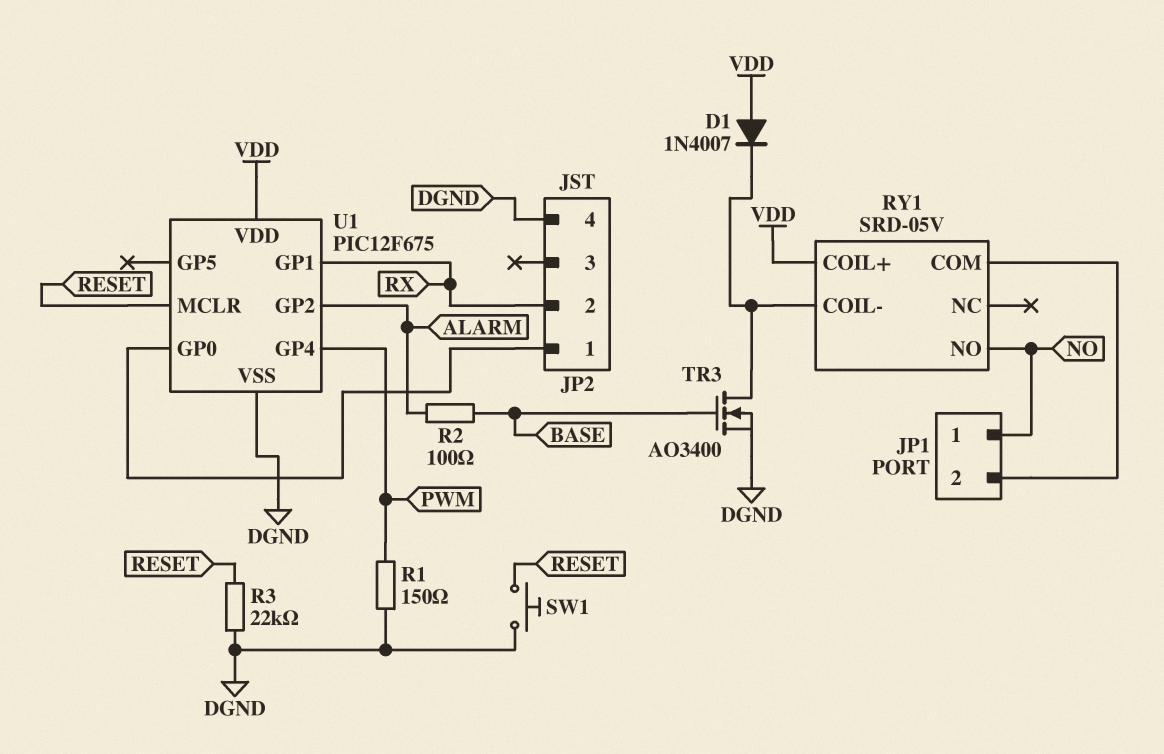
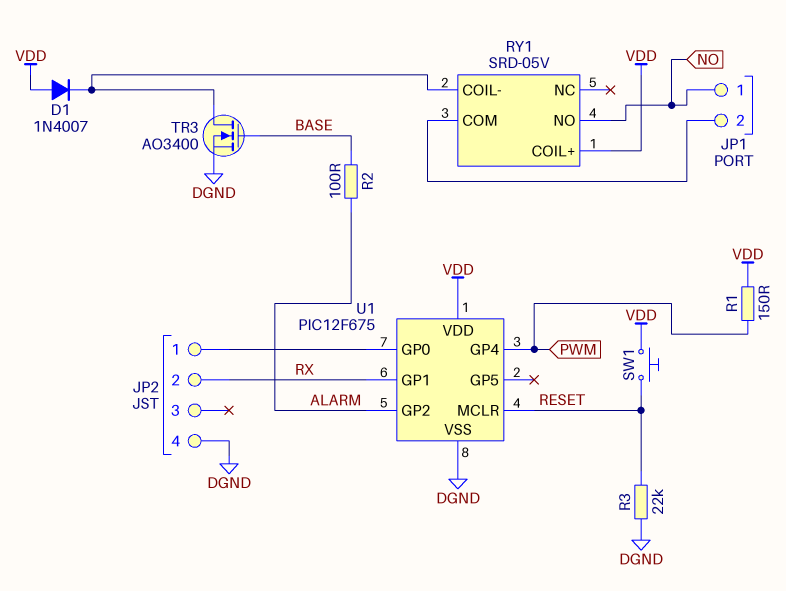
R1: 150 (DGND, PWM) -> 150 (PWM, VDD)
SW1: button (DGND, RESET) -> button (RESET, VDD)

